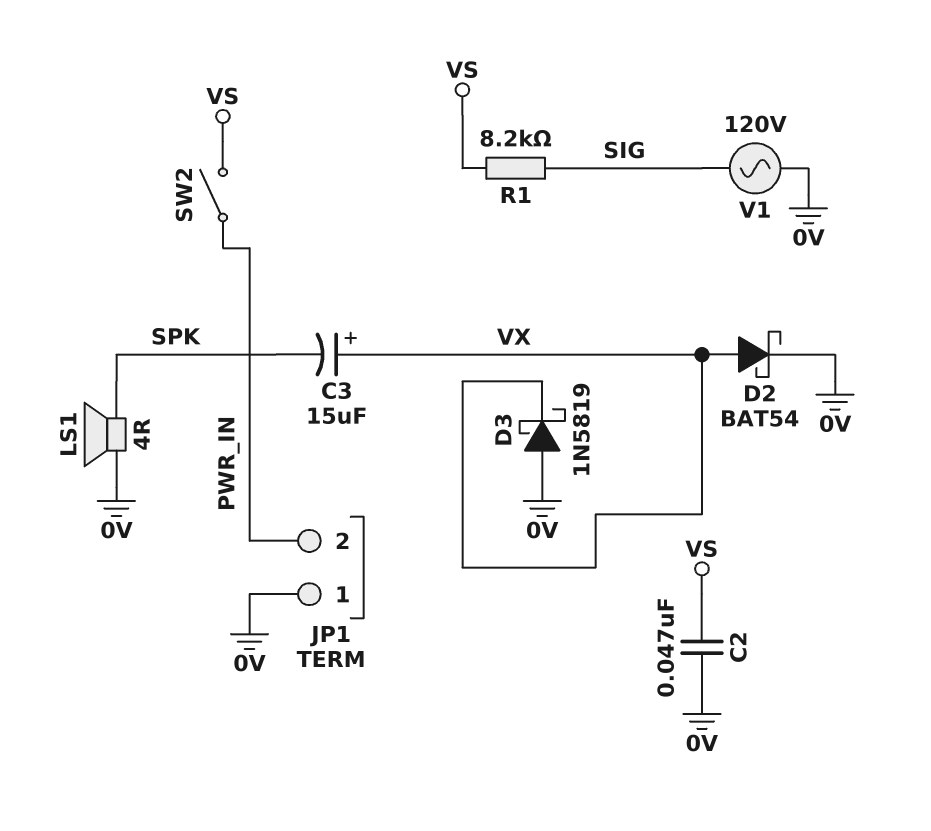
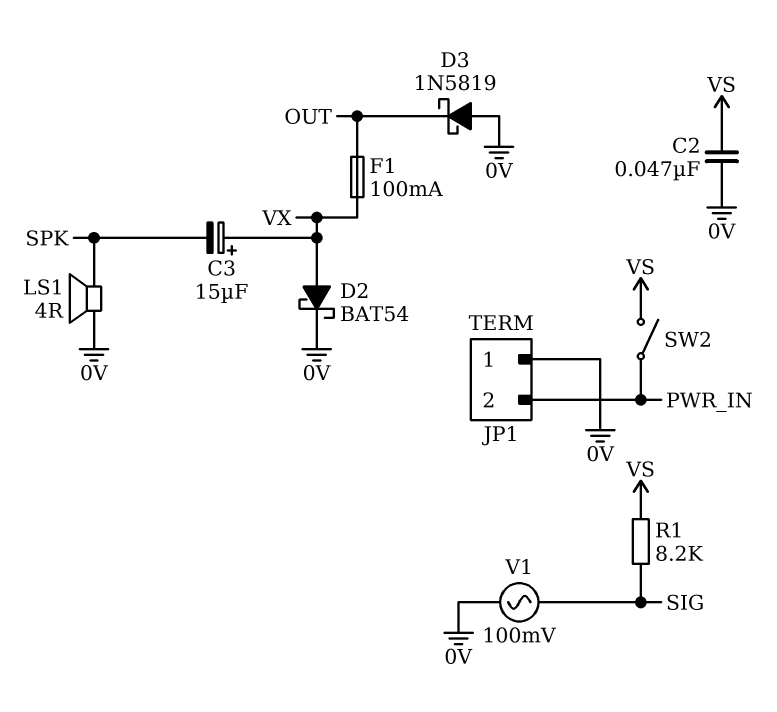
D3: schottky 1N5819 (A 0V, K VX) -> schottky 1N5819 (A 0V, K OUT)
F1: none -> 100mA (OUT, VX)
V1: AC 120V (0V, SIG) -> AC 100mV (0V, SIG)

